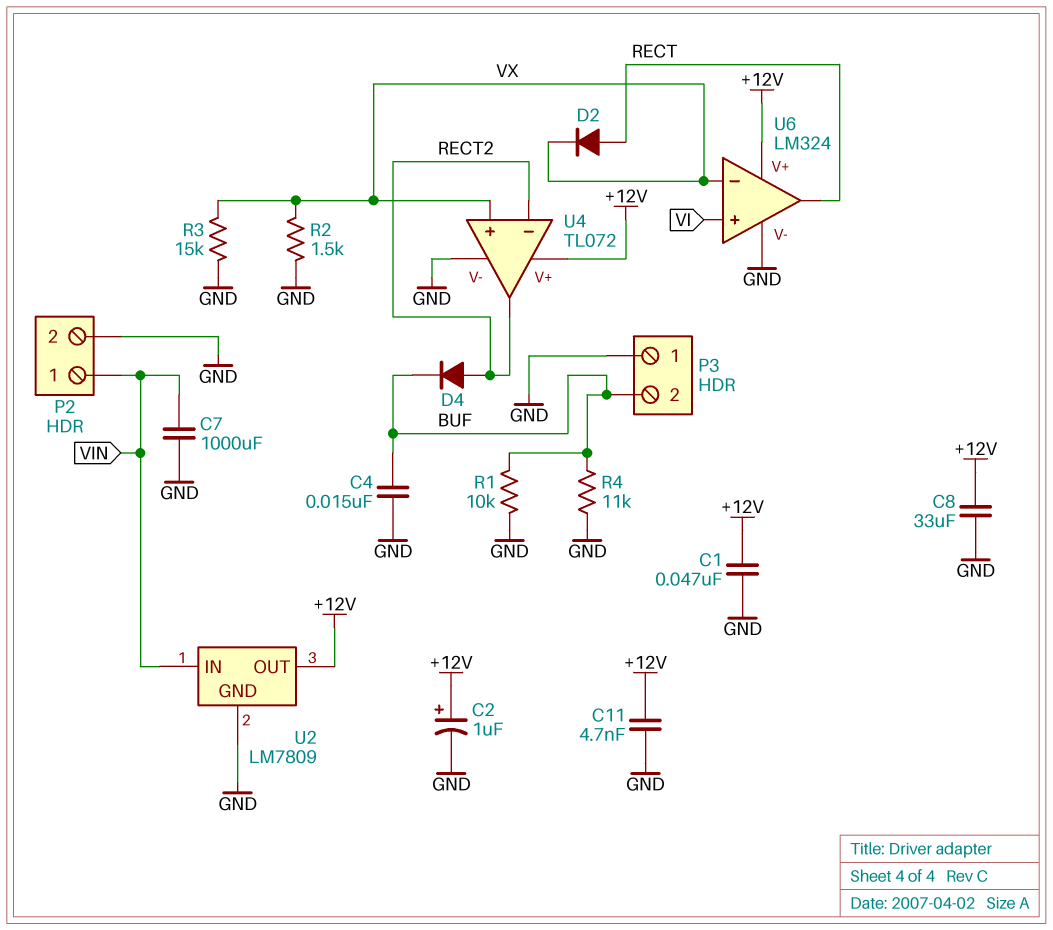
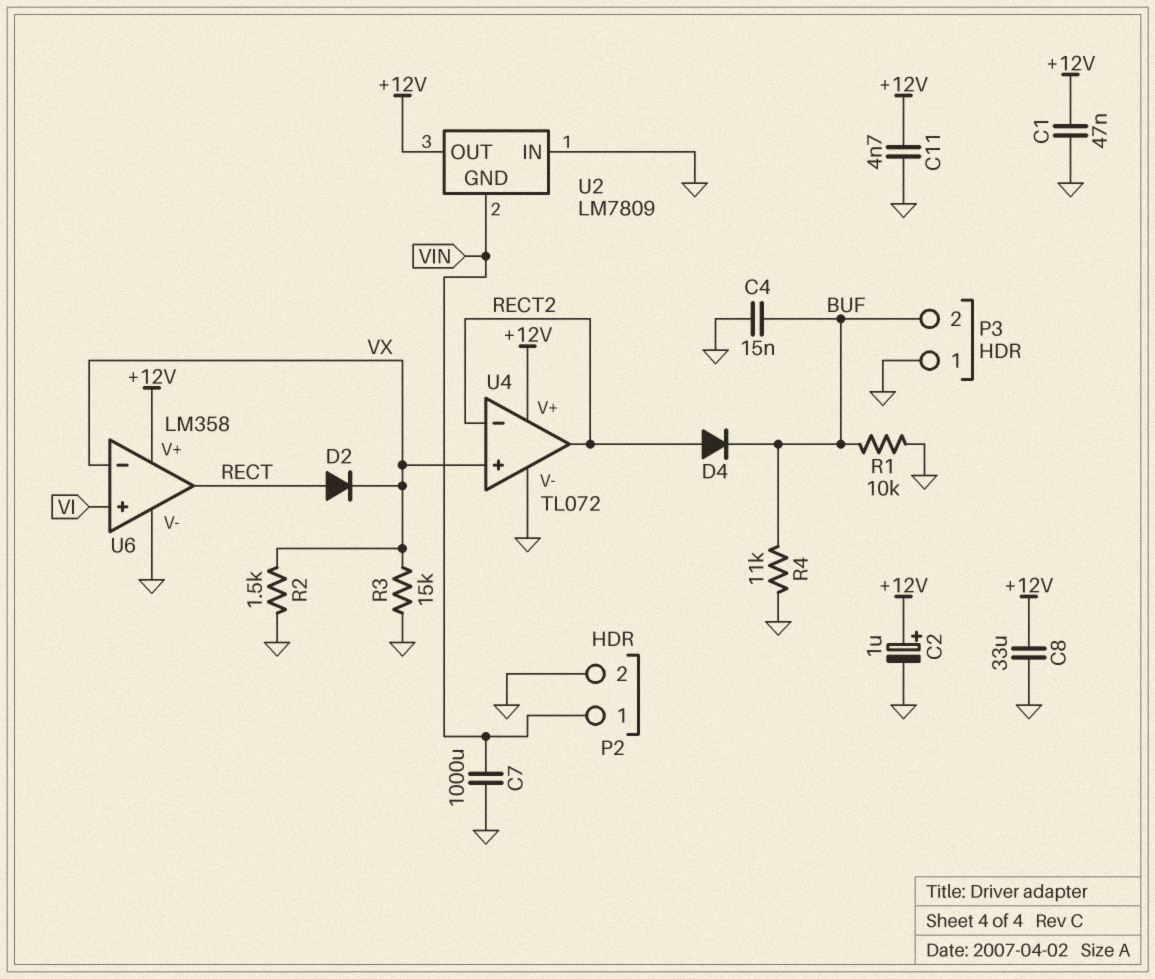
U2 pin GND: GND -> VIN
U2 pin IN: VIN -> GND
U6: LM324 -> LM358

